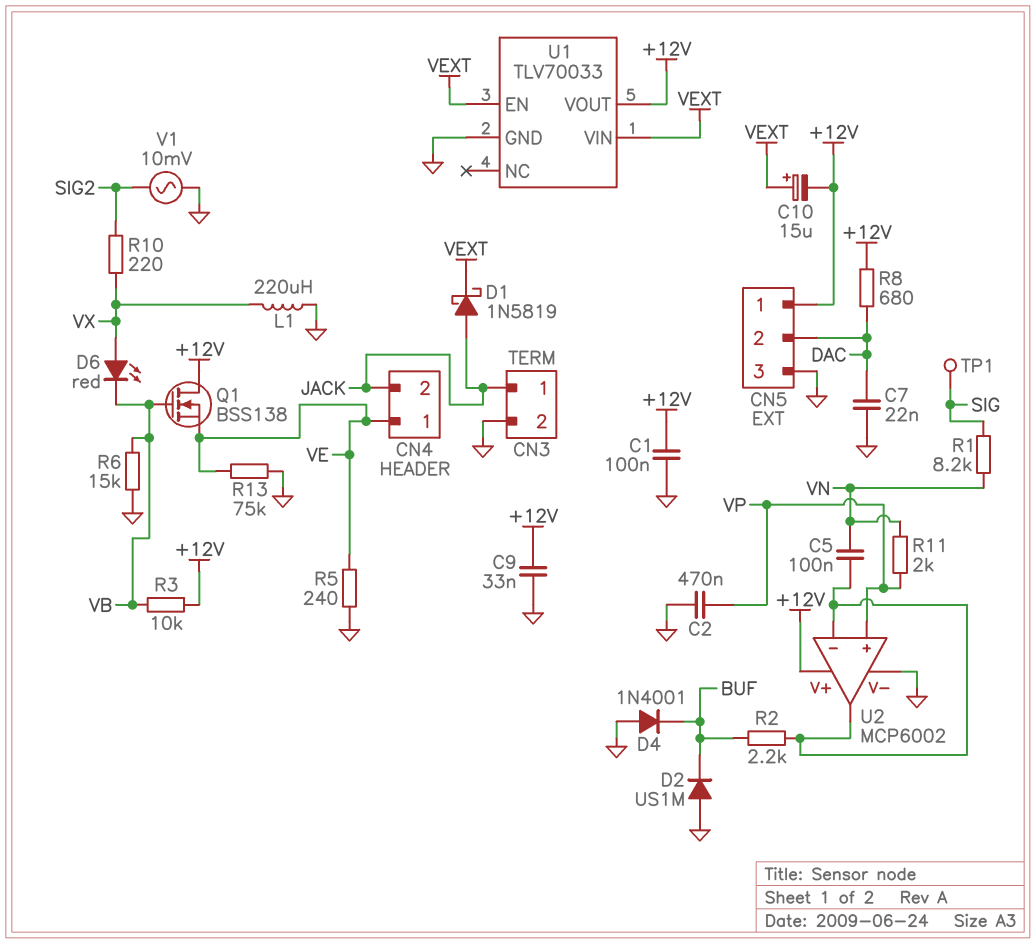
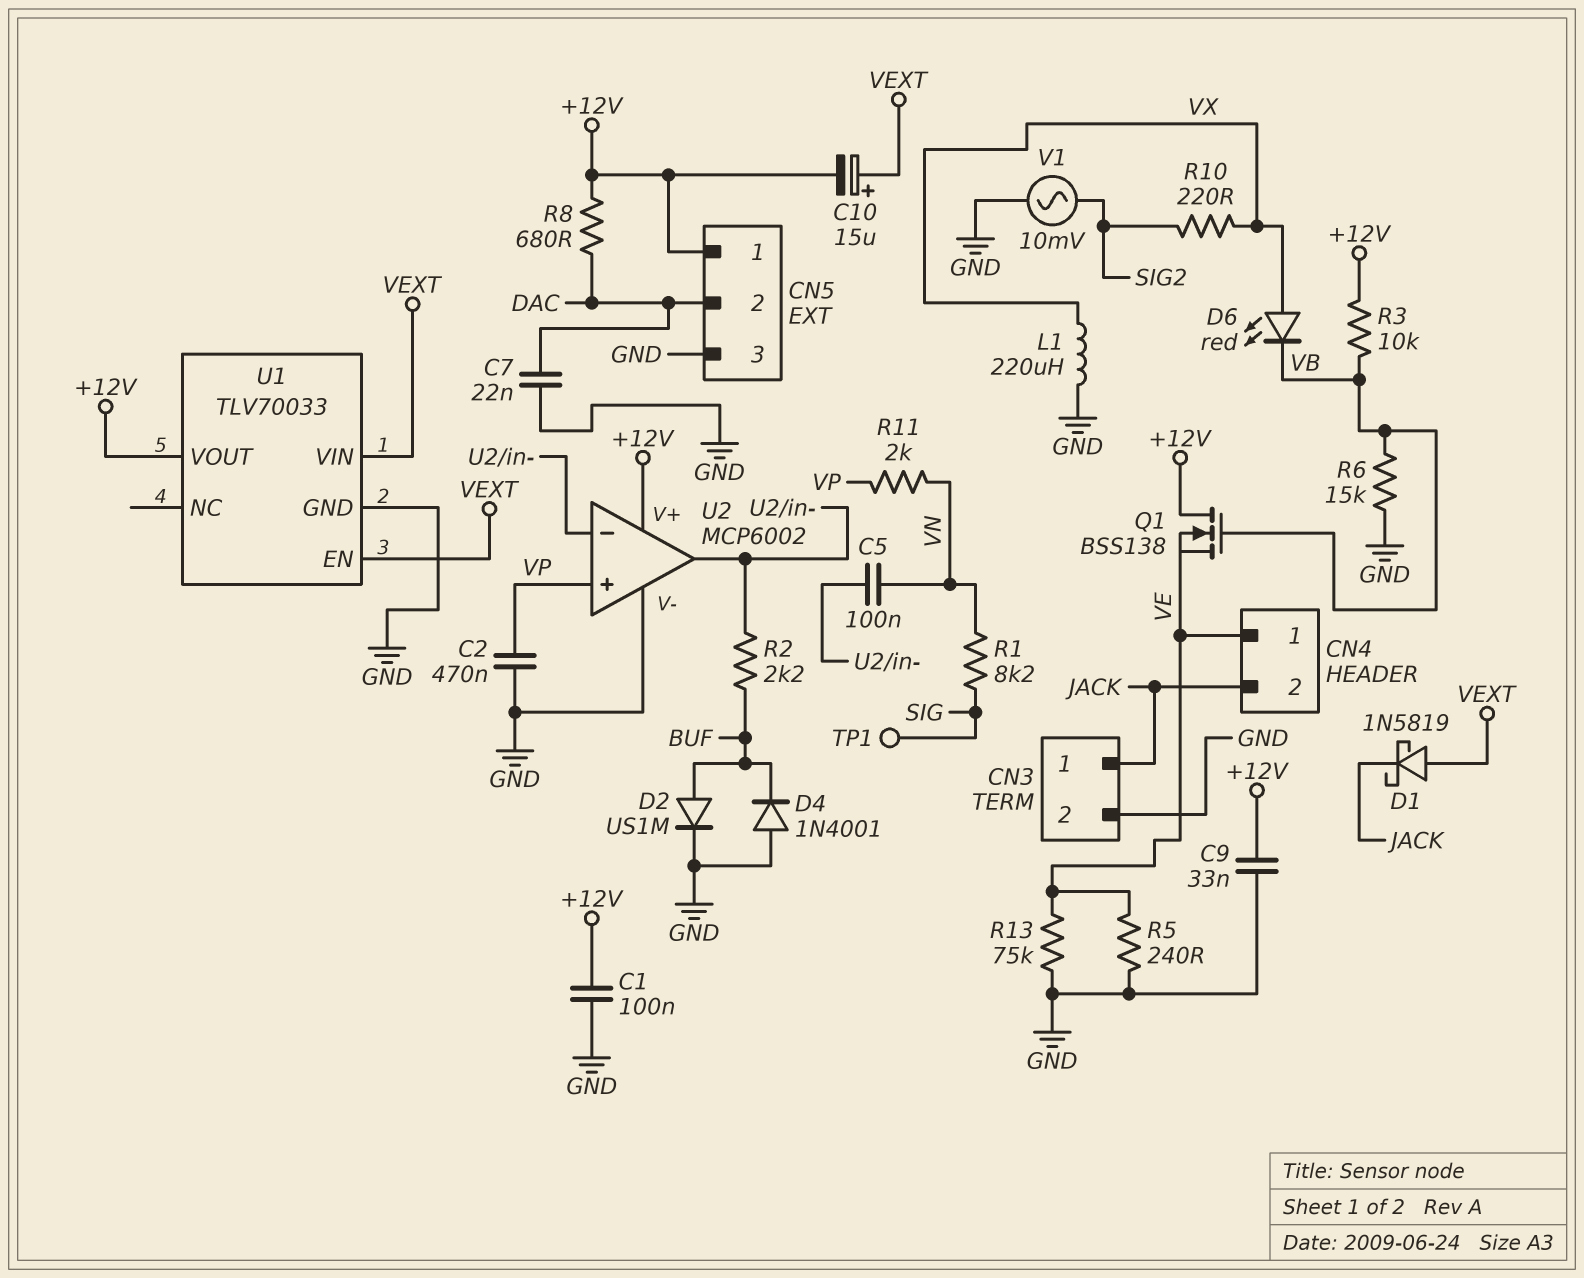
D1: schottky 1N5819 (A JACK, K VEXT) -> schottky 1N5819 (A VEXT, K JACK)
D2: diode US1M (A GND, K BUF) -> diode US1M (A BUF, K GND)

